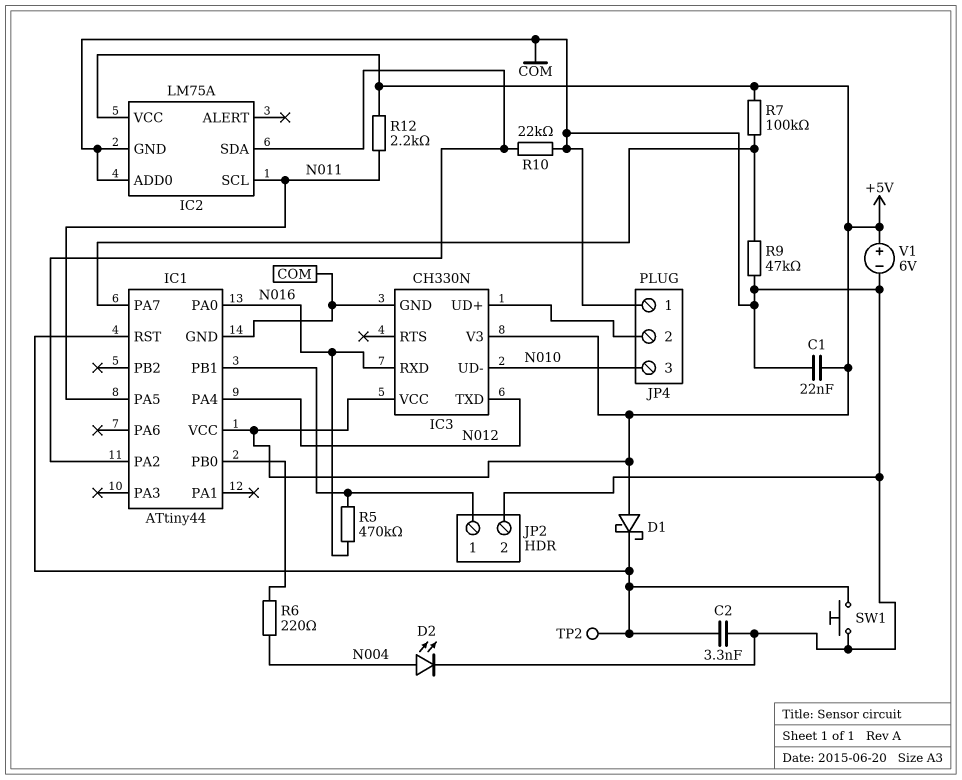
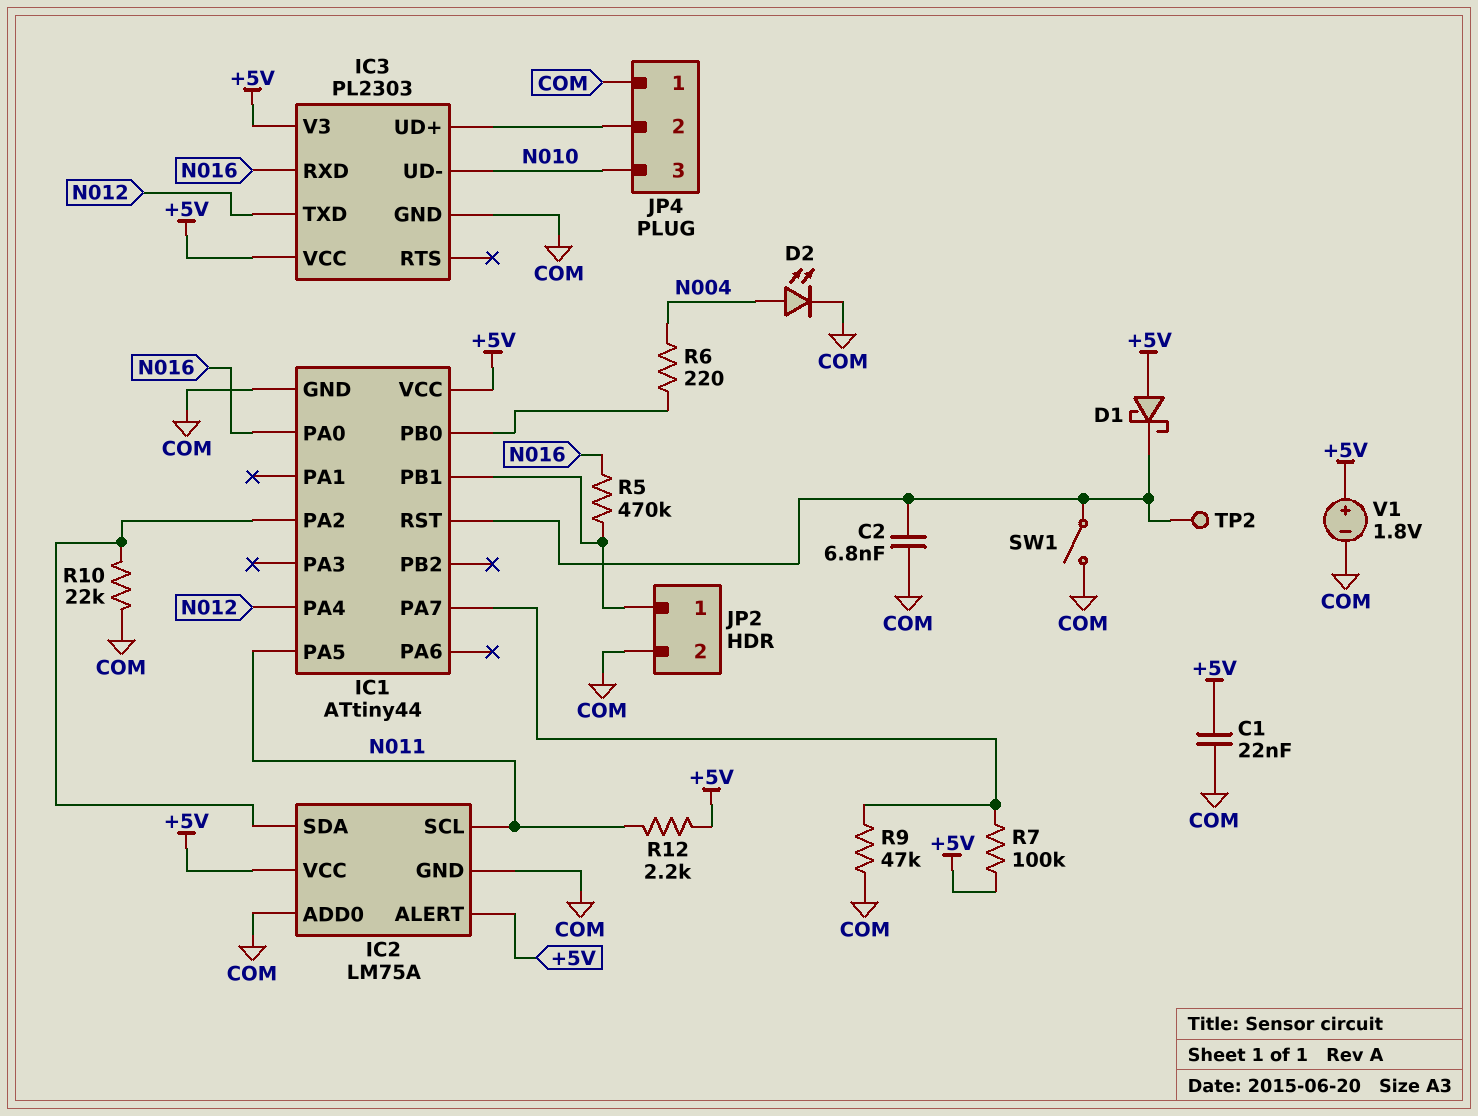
C2: 3.3nF (COM, IC1/RST) -> 6.8nF (COM, IC1/RST)
IC2 pin ALERT: none -> +5V
IC3: CH330N -> PL2303
SW1: button (COM, IC1/RST) -> switch (COM, IC1/RST)
V1: 6V (plus +5V, minus COM) -> 1.8V (plus +5V, minus COM)

